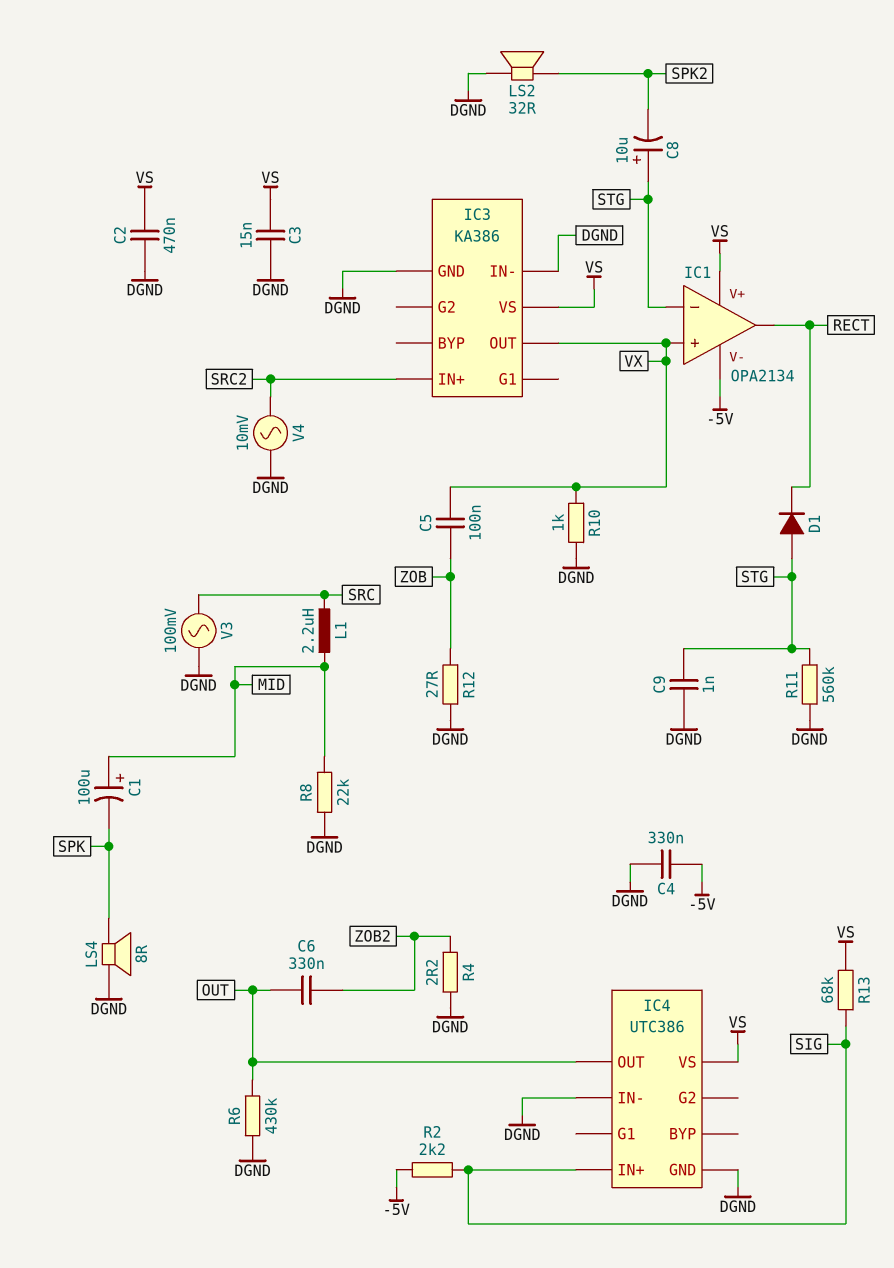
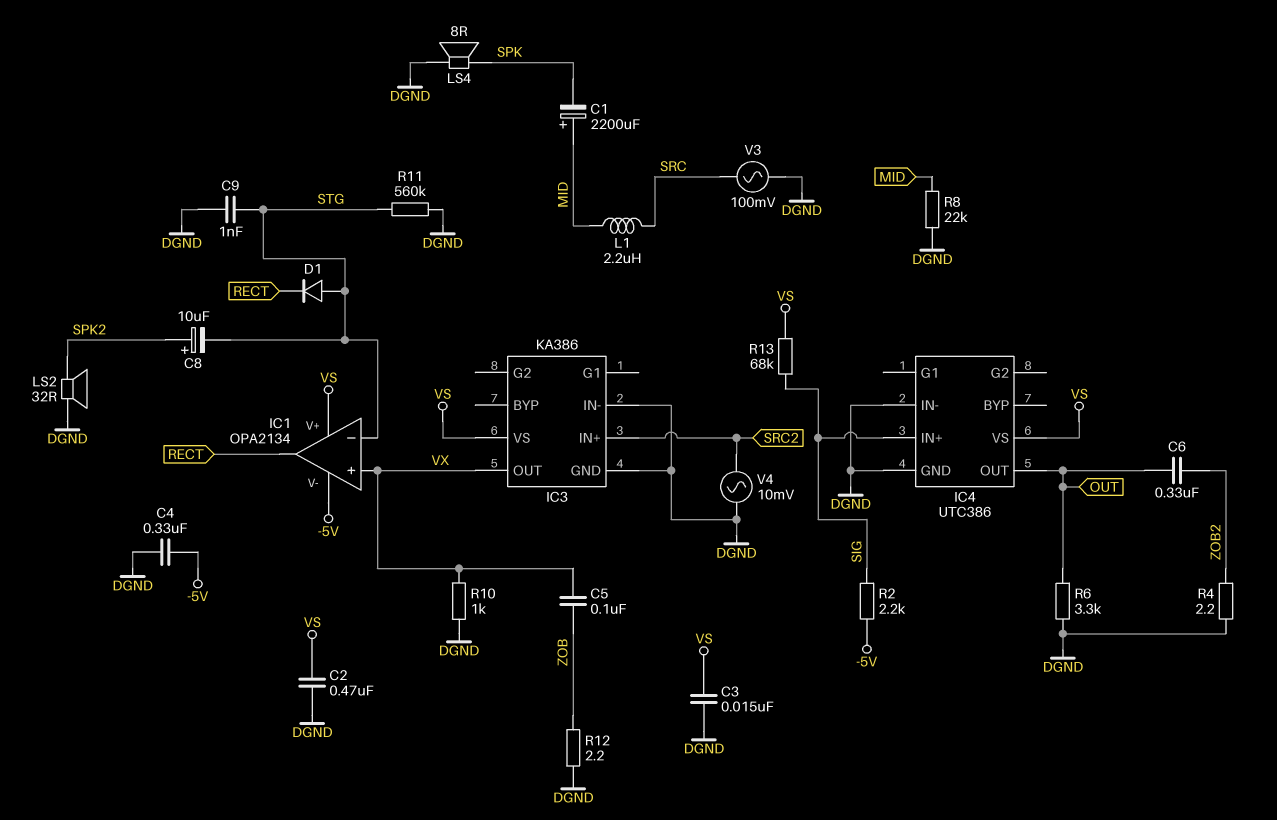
C1: 100uF (plus MID, minus SPK) -> 2200uF (plus MID, minus SPK)
C8: 10uF (plus STG, minus SPK2) -> 10uF (plus SPK2, minus STG)
R6: 430k (DGND, OUT) -> 3.3k (DGND, OUT)
R12: 27 (DGND, ZOB) -> 2.2 (DGND, ZOB)

